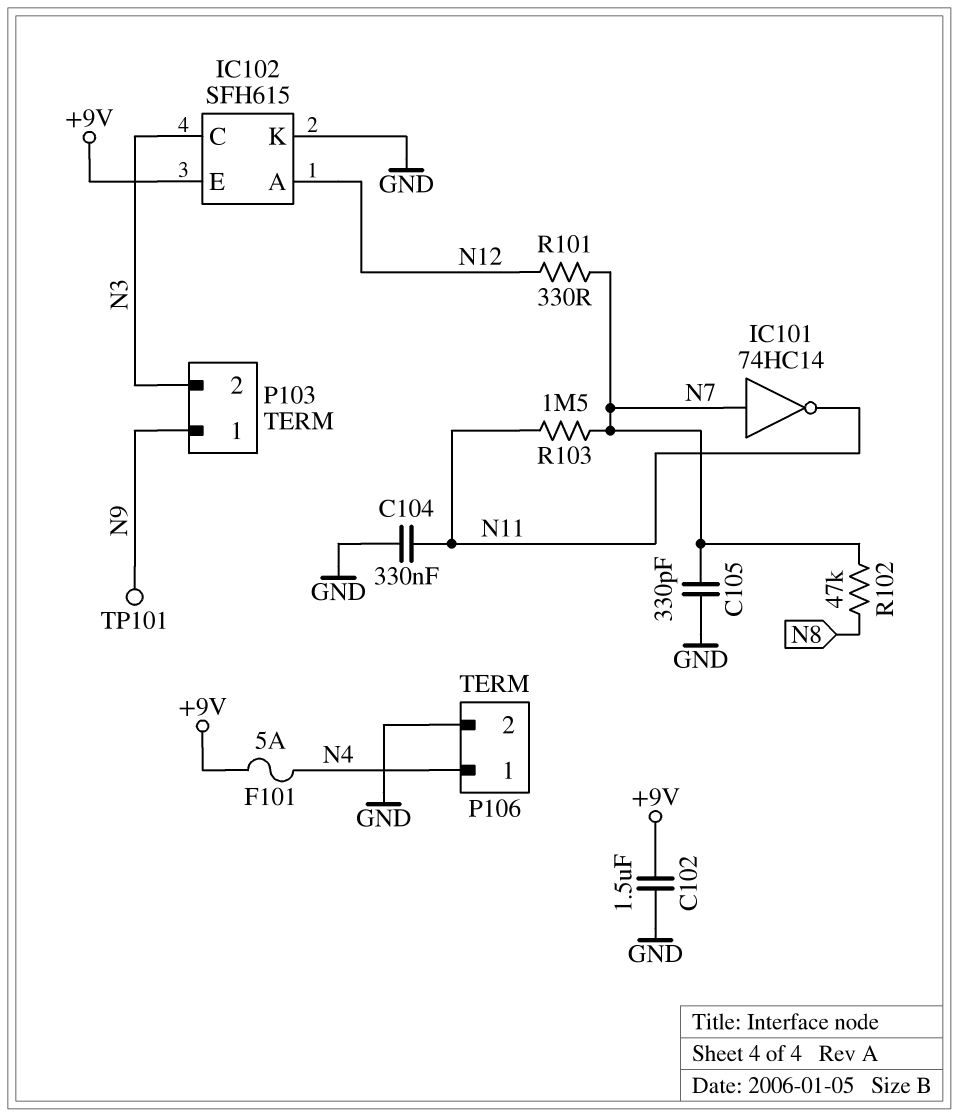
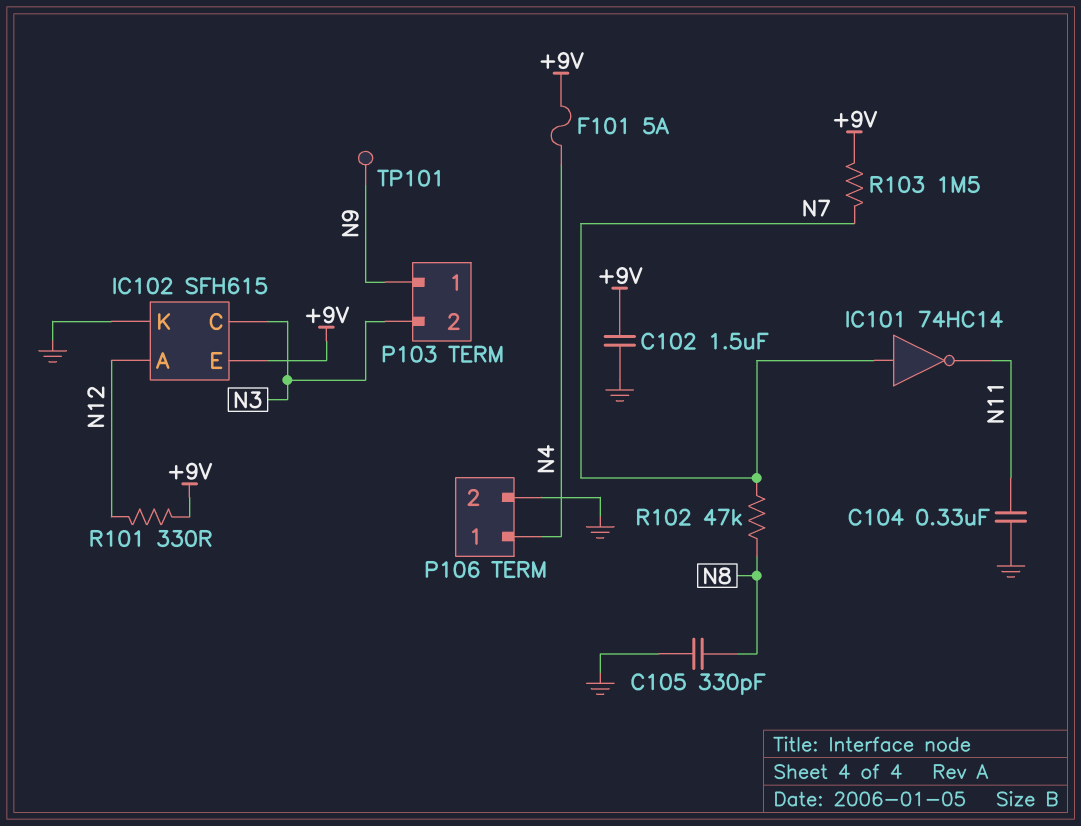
C105: 330pF (GND, N7) -> 330pF (GND, N8)
R101: 330 (N7, N12) -> 330 (+9V, N12)
R103: 1.5M (N7, N11) -> 1.5M (+9V, N7)

